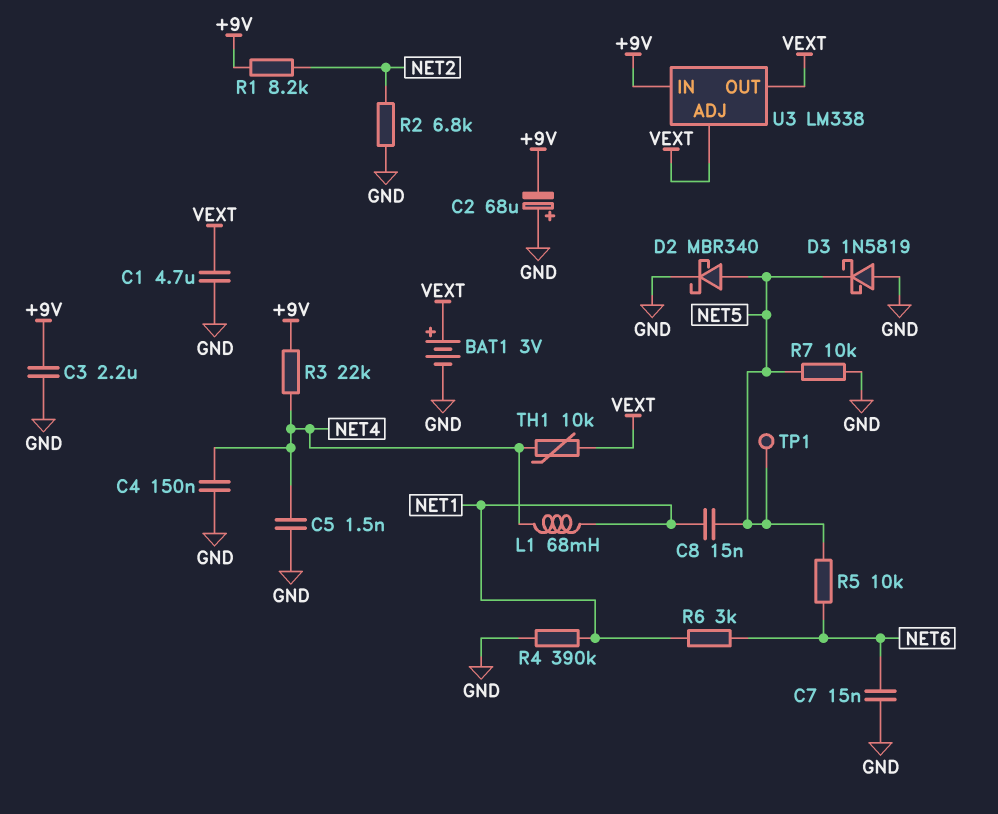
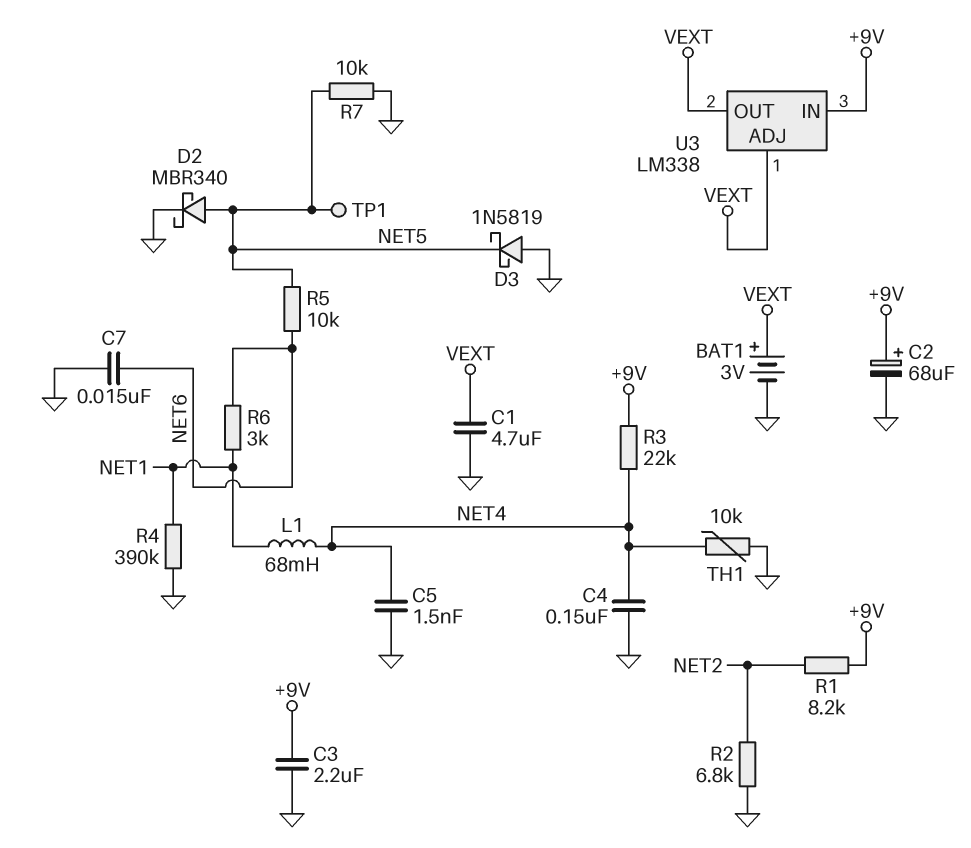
C2: 68uF (plus GND, minus +9V) -> 68uF (plus +9V, minus GND)
C8: 15nF (NET1, NET5) -> none
TH1: 10k (NET4, VEXT) -> 10k (GND, NET4)

